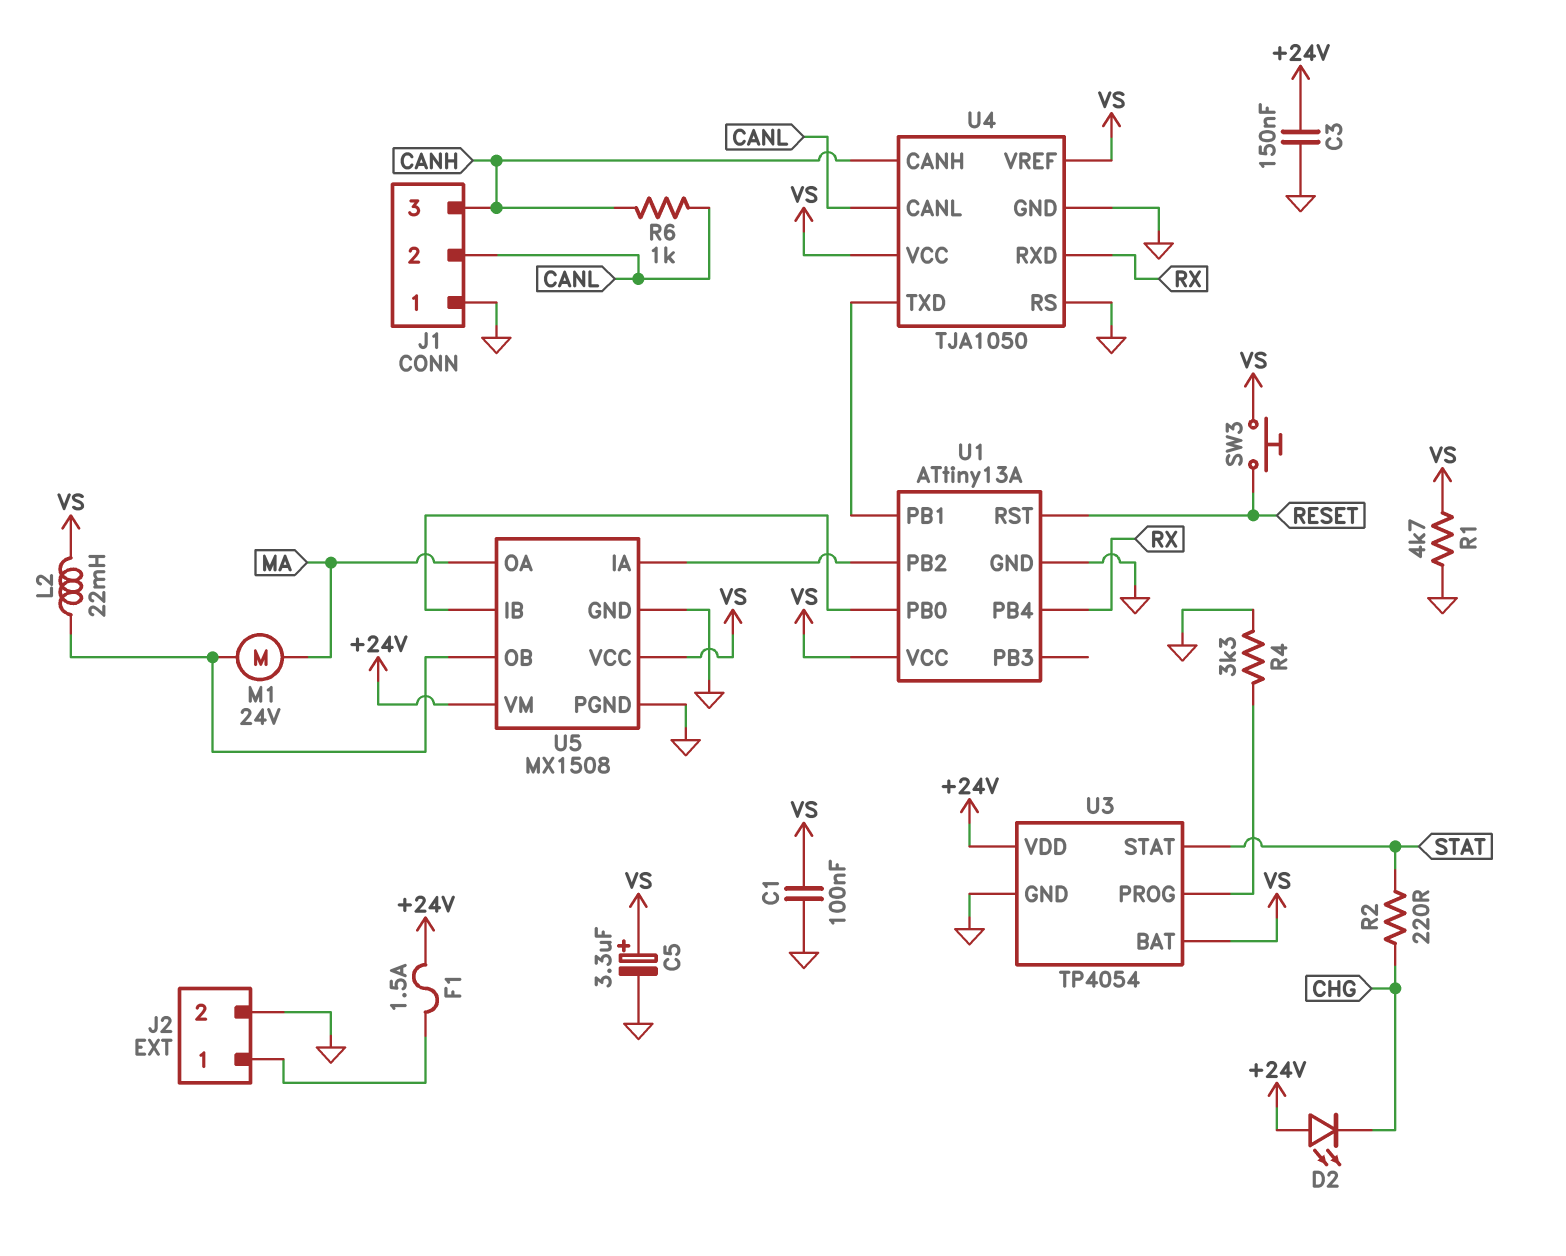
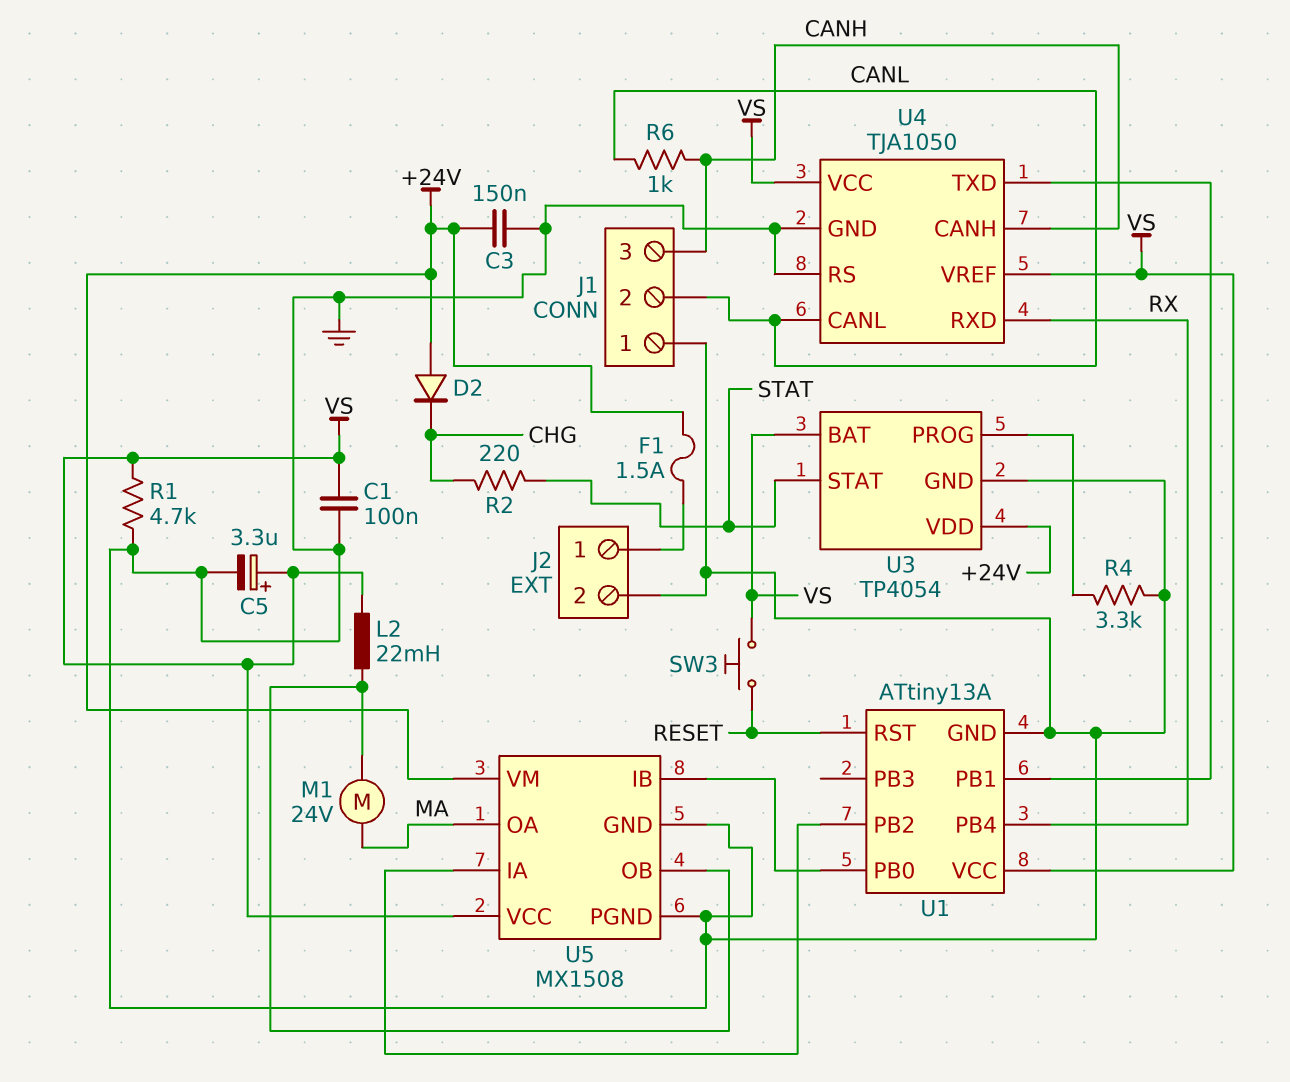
D2: LED (A +24V, K CHG) -> diode (A +24V, K CHG)

